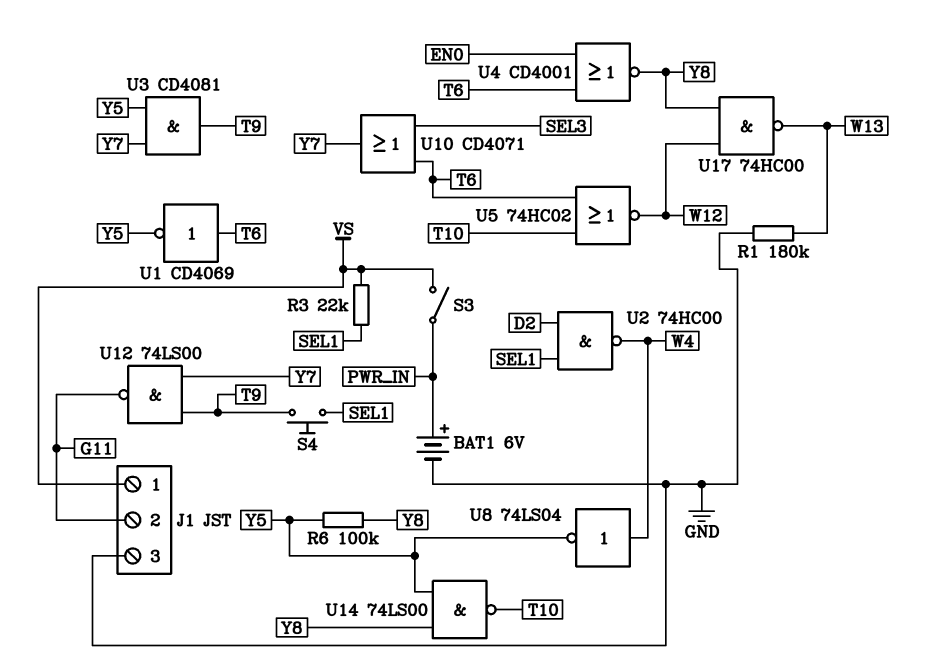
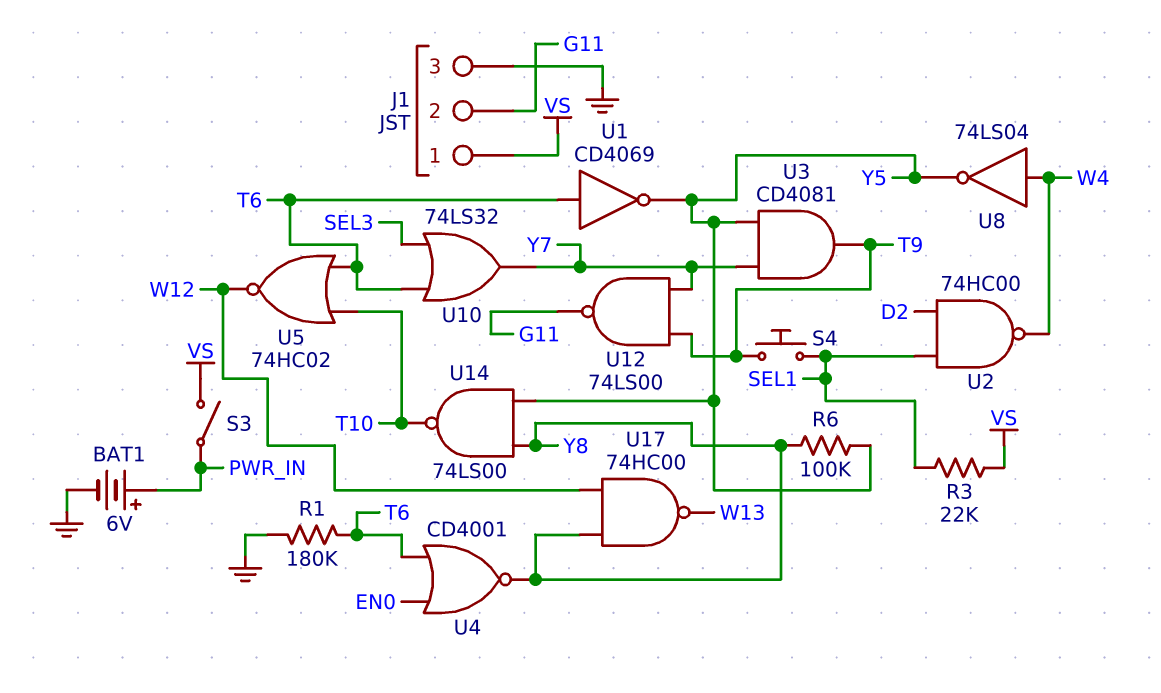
R1: 180k (GND, W13) -> 180k (GND, T6)
U10: OR CD4071 (in SEL3, in T6, out Y7) -> OR 74LS32 (in SEL3, in T6, out Y7)

